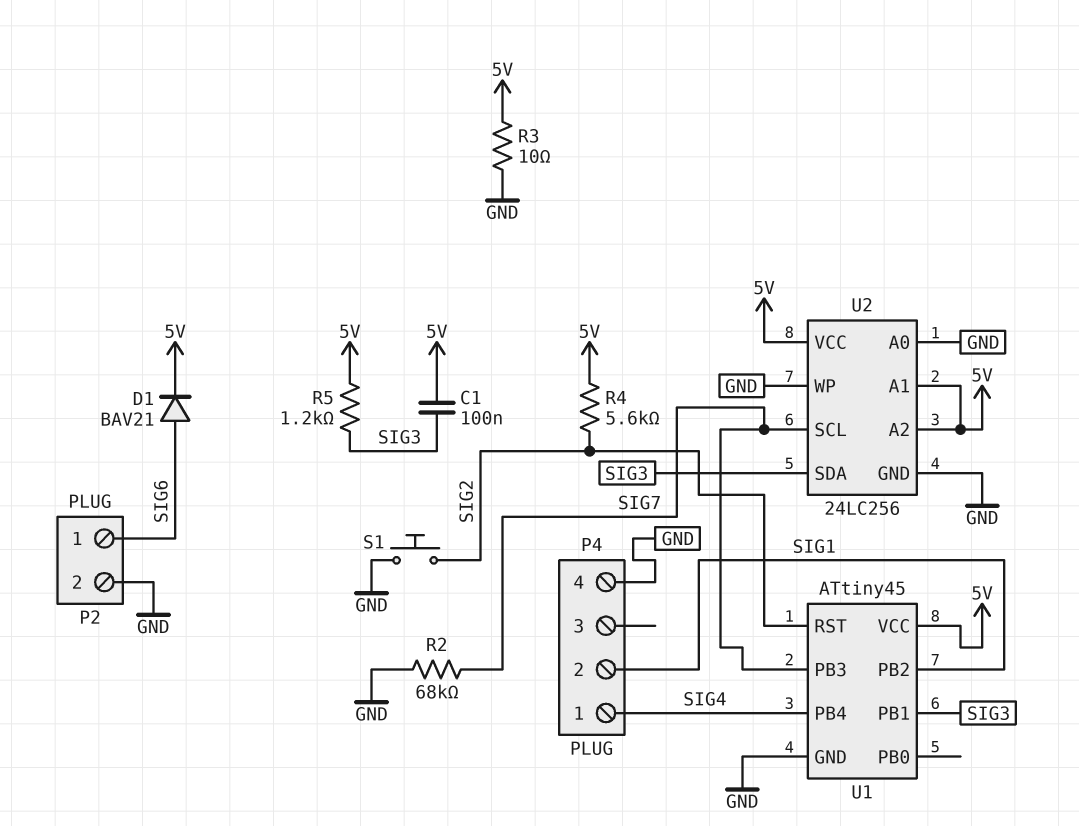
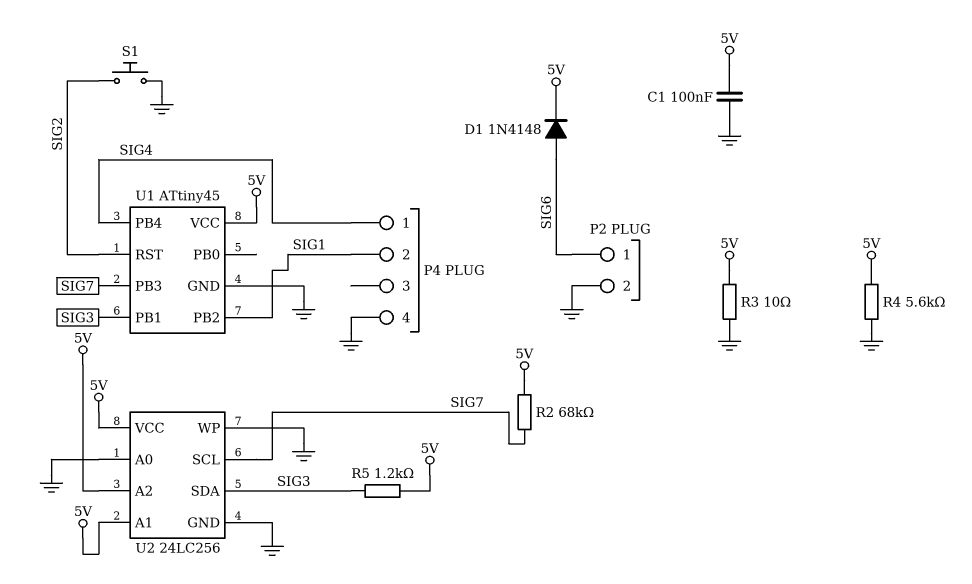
C1: 100nF (5V, SIG3) -> 100nF (5V, GND)
D1: diode BAV21 (A SIG6, K 5V) -> diode 1N4148 (A SIG6, K 5V)
R2: 68k (GND, SIG7) -> 68k (5V, SIG7)
R4: 5.6k (5V, SIG2) -> 5.6k (5V, GND)

